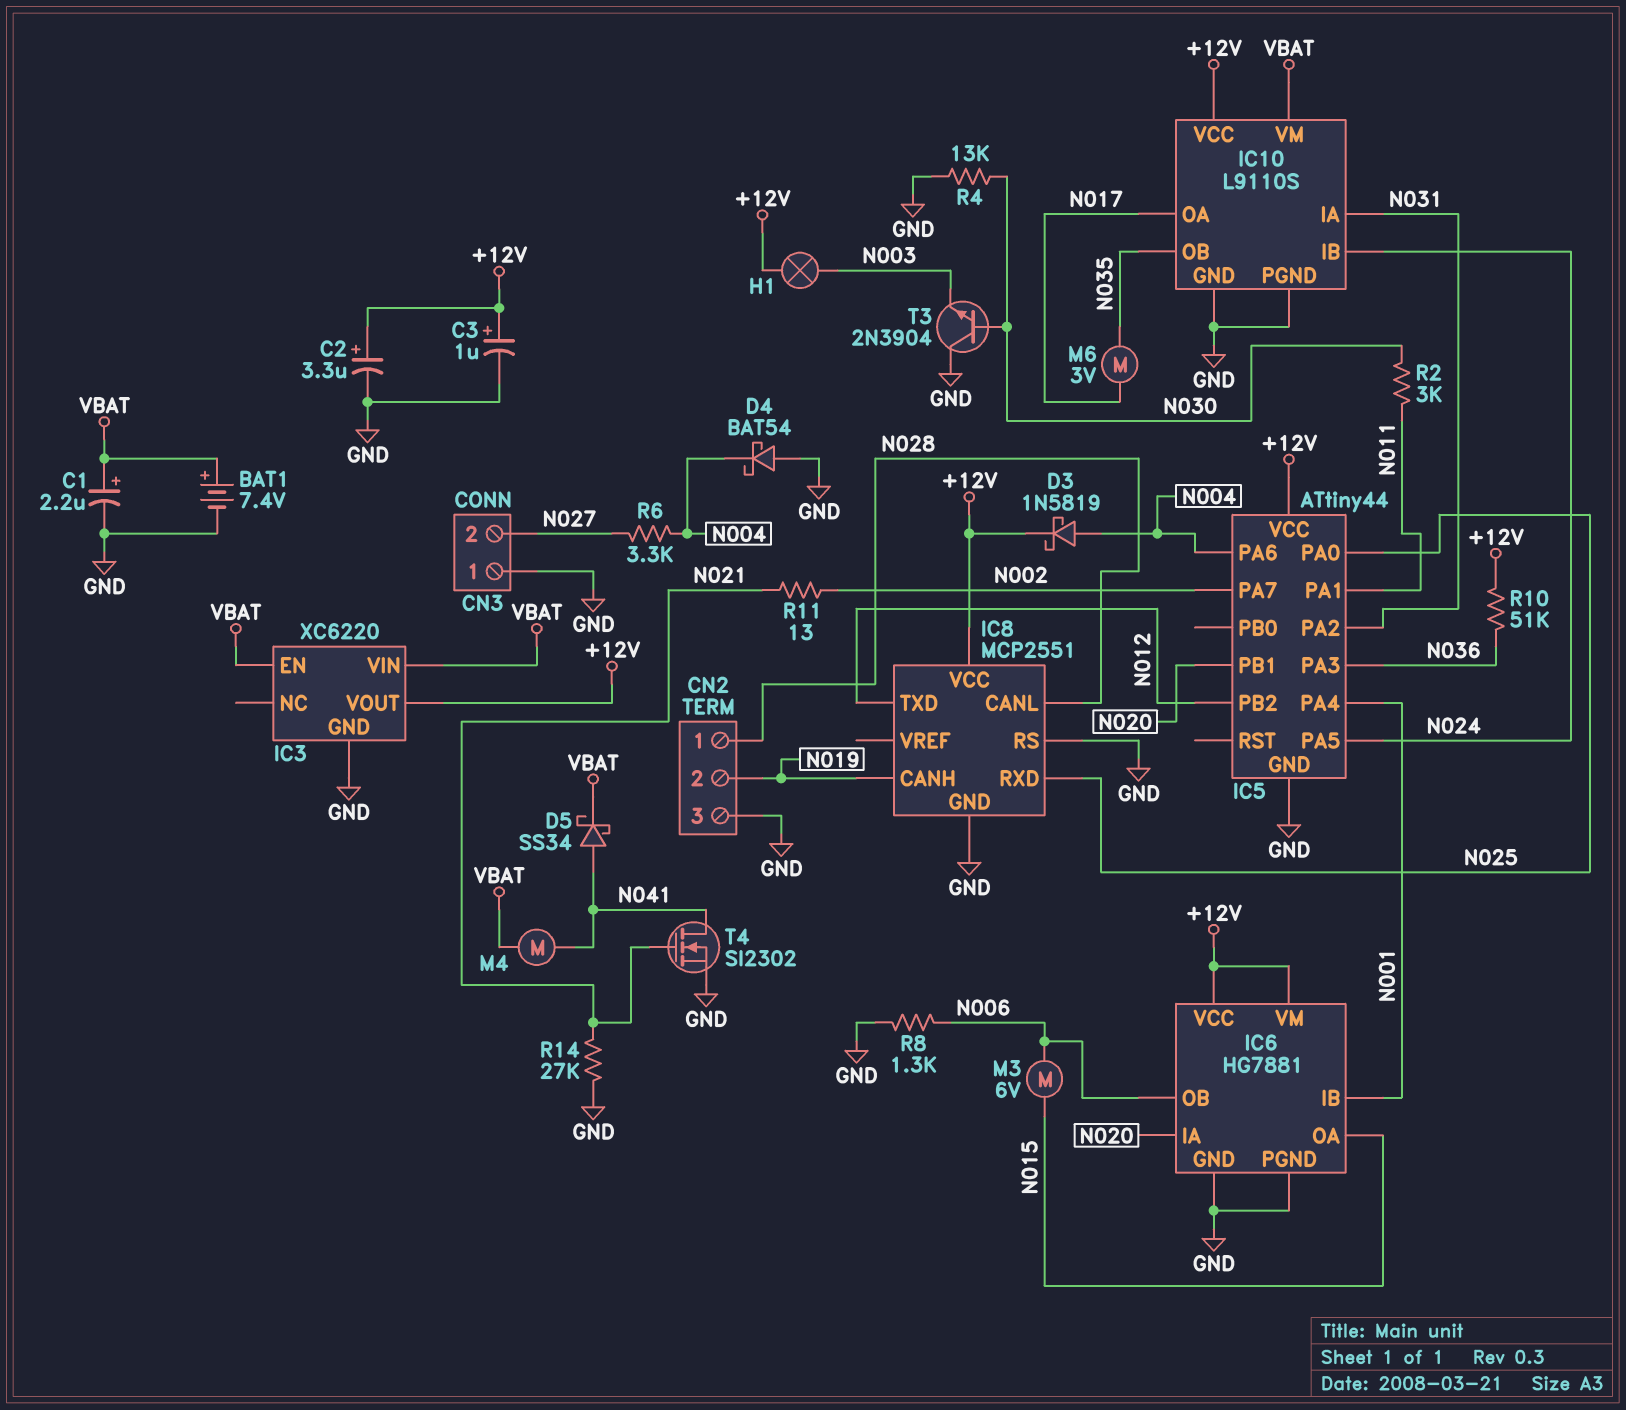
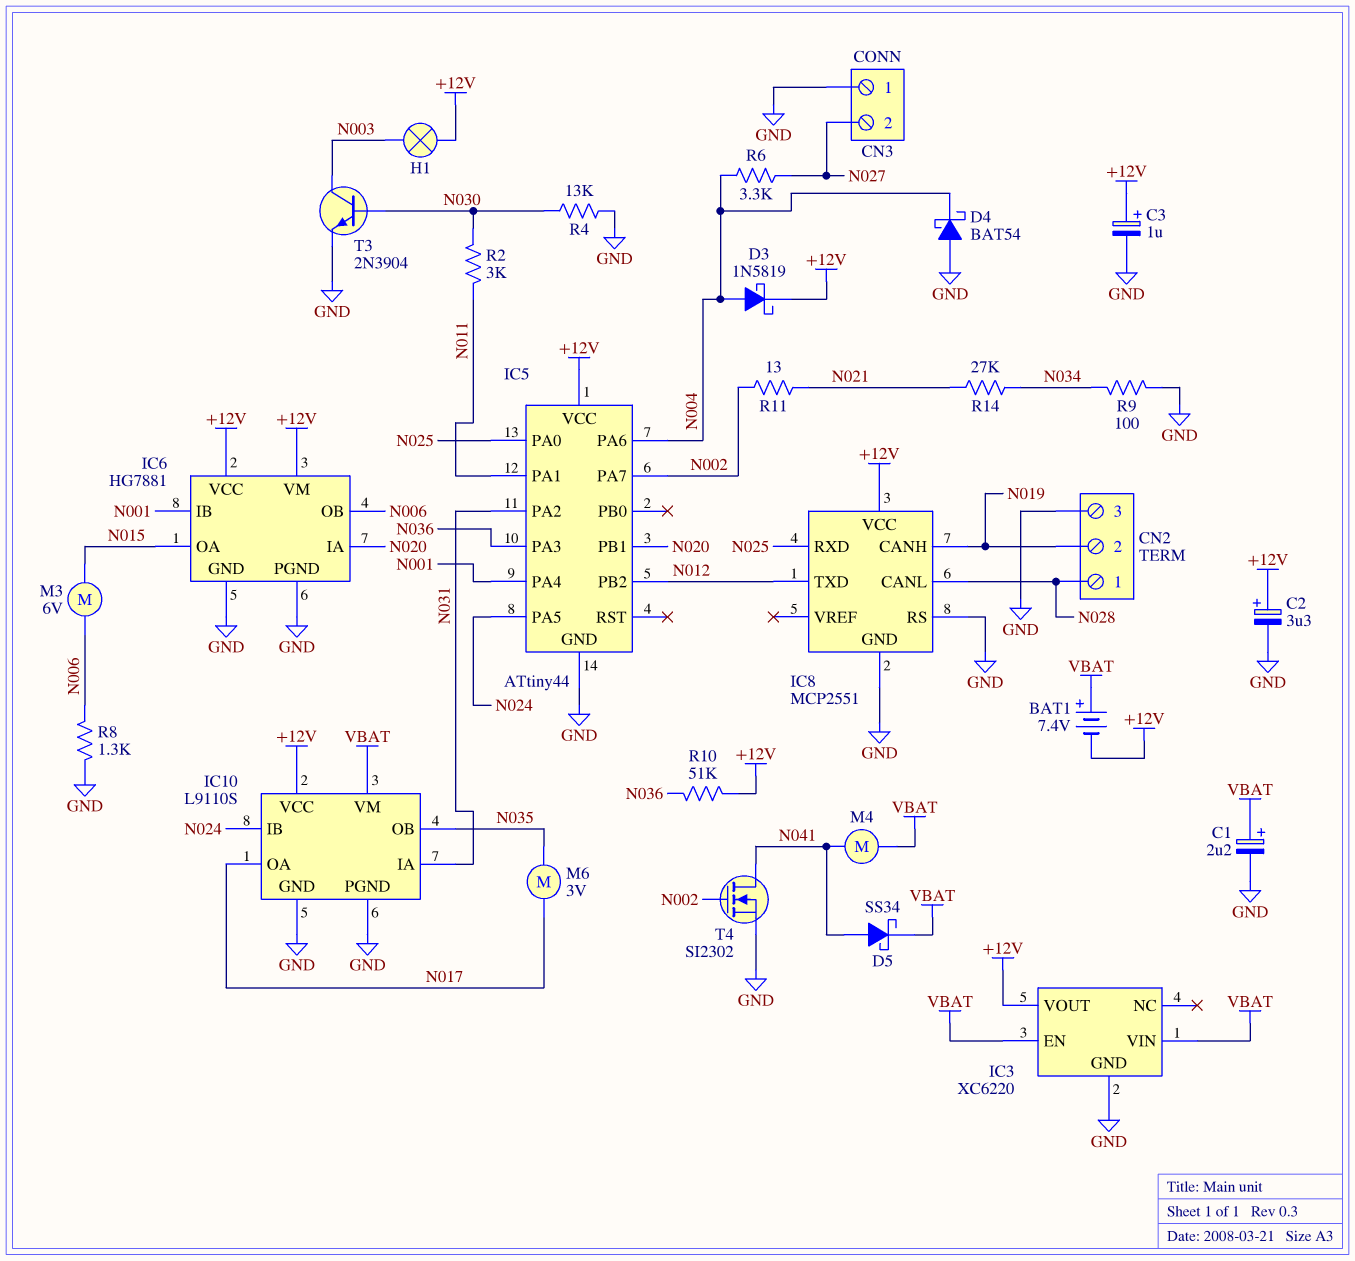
BAT1: 7.4V (plus VBAT, minus GND) -> 7.4V (plus VBAT, minus +12V)
R9: none -> 100 (GND, N034)
R14: 27k (GND, N021) -> 27k (N021, N034)
T3: NPN 2N3904 (B N030, C GND, E N003) -> NPN 2N3904 (B N030, C N003, E GND)
T4: NMOS SI2302 (G N021, D N041, S GND) -> NMOS SI2302 (G N002, D N041, S GND)

